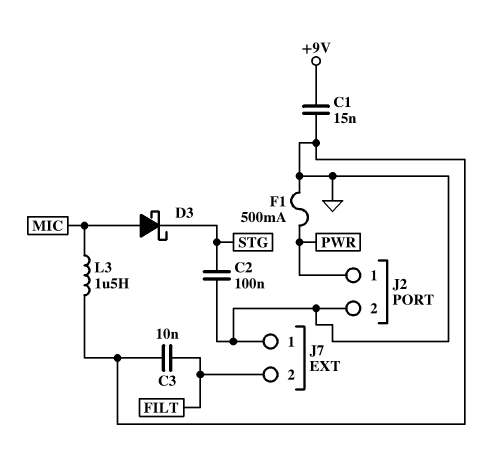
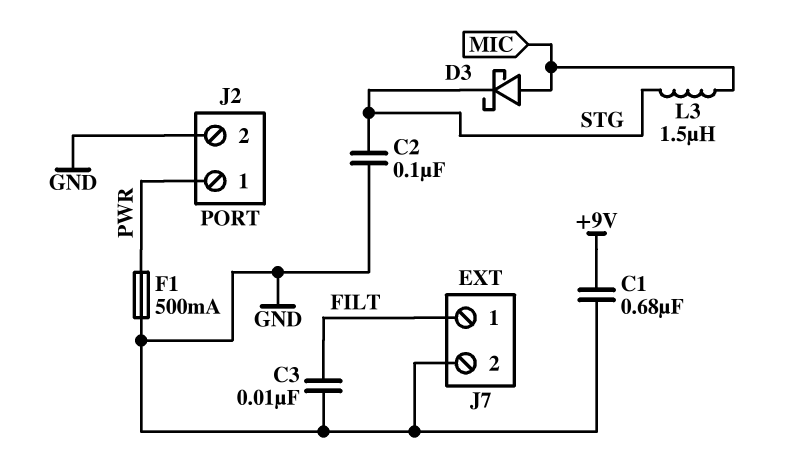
C1: 15nF (+9V, GND) -> 680nF (+9V, GND)
J7 pin 1: GND -> FILT
J7 pin 2: FILT -> GND
L3: 1.5uH (GND, MIC) -> 1.5uH (MIC, STG)

